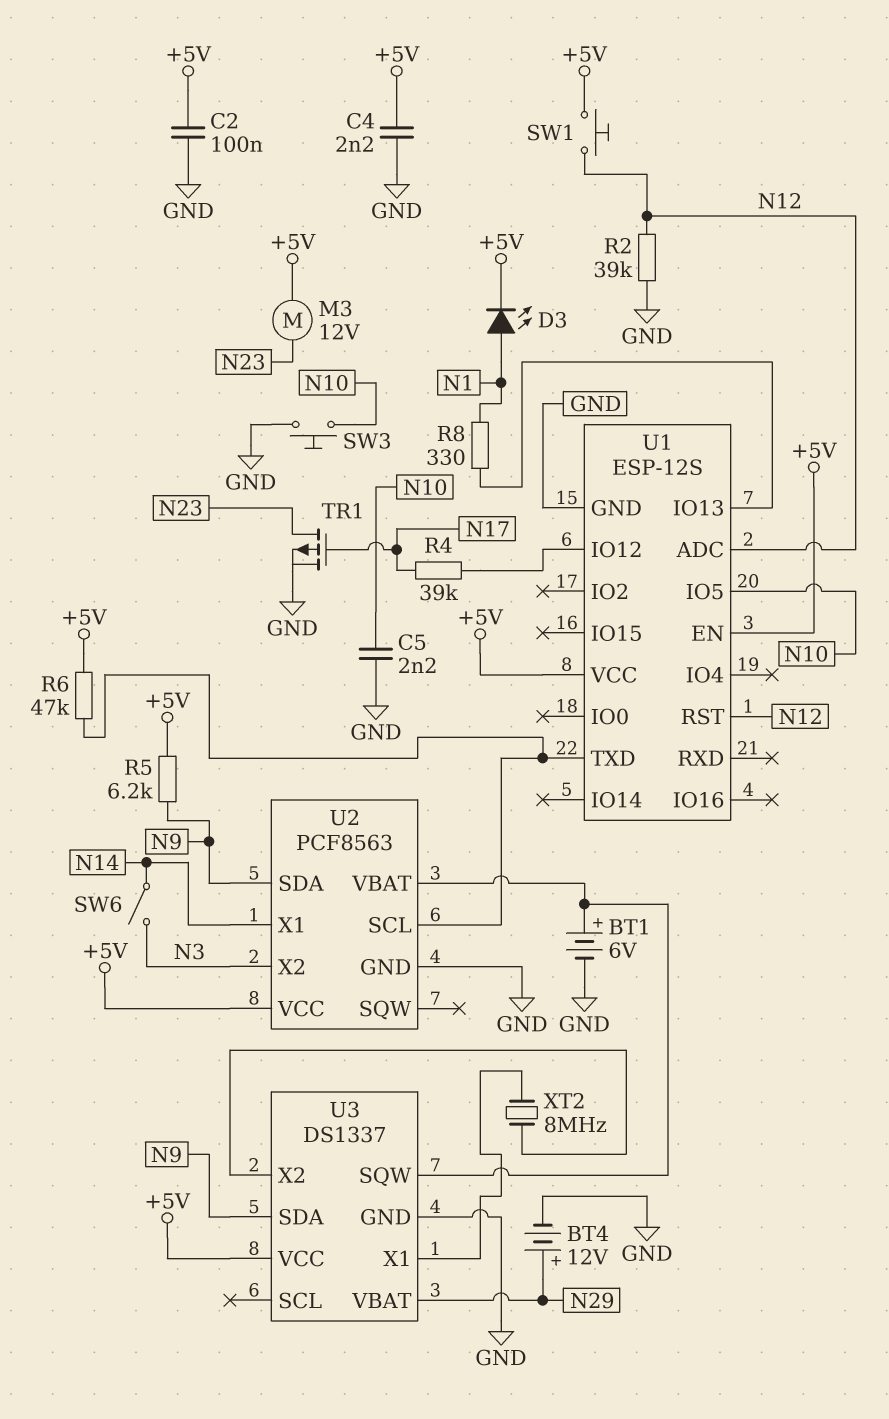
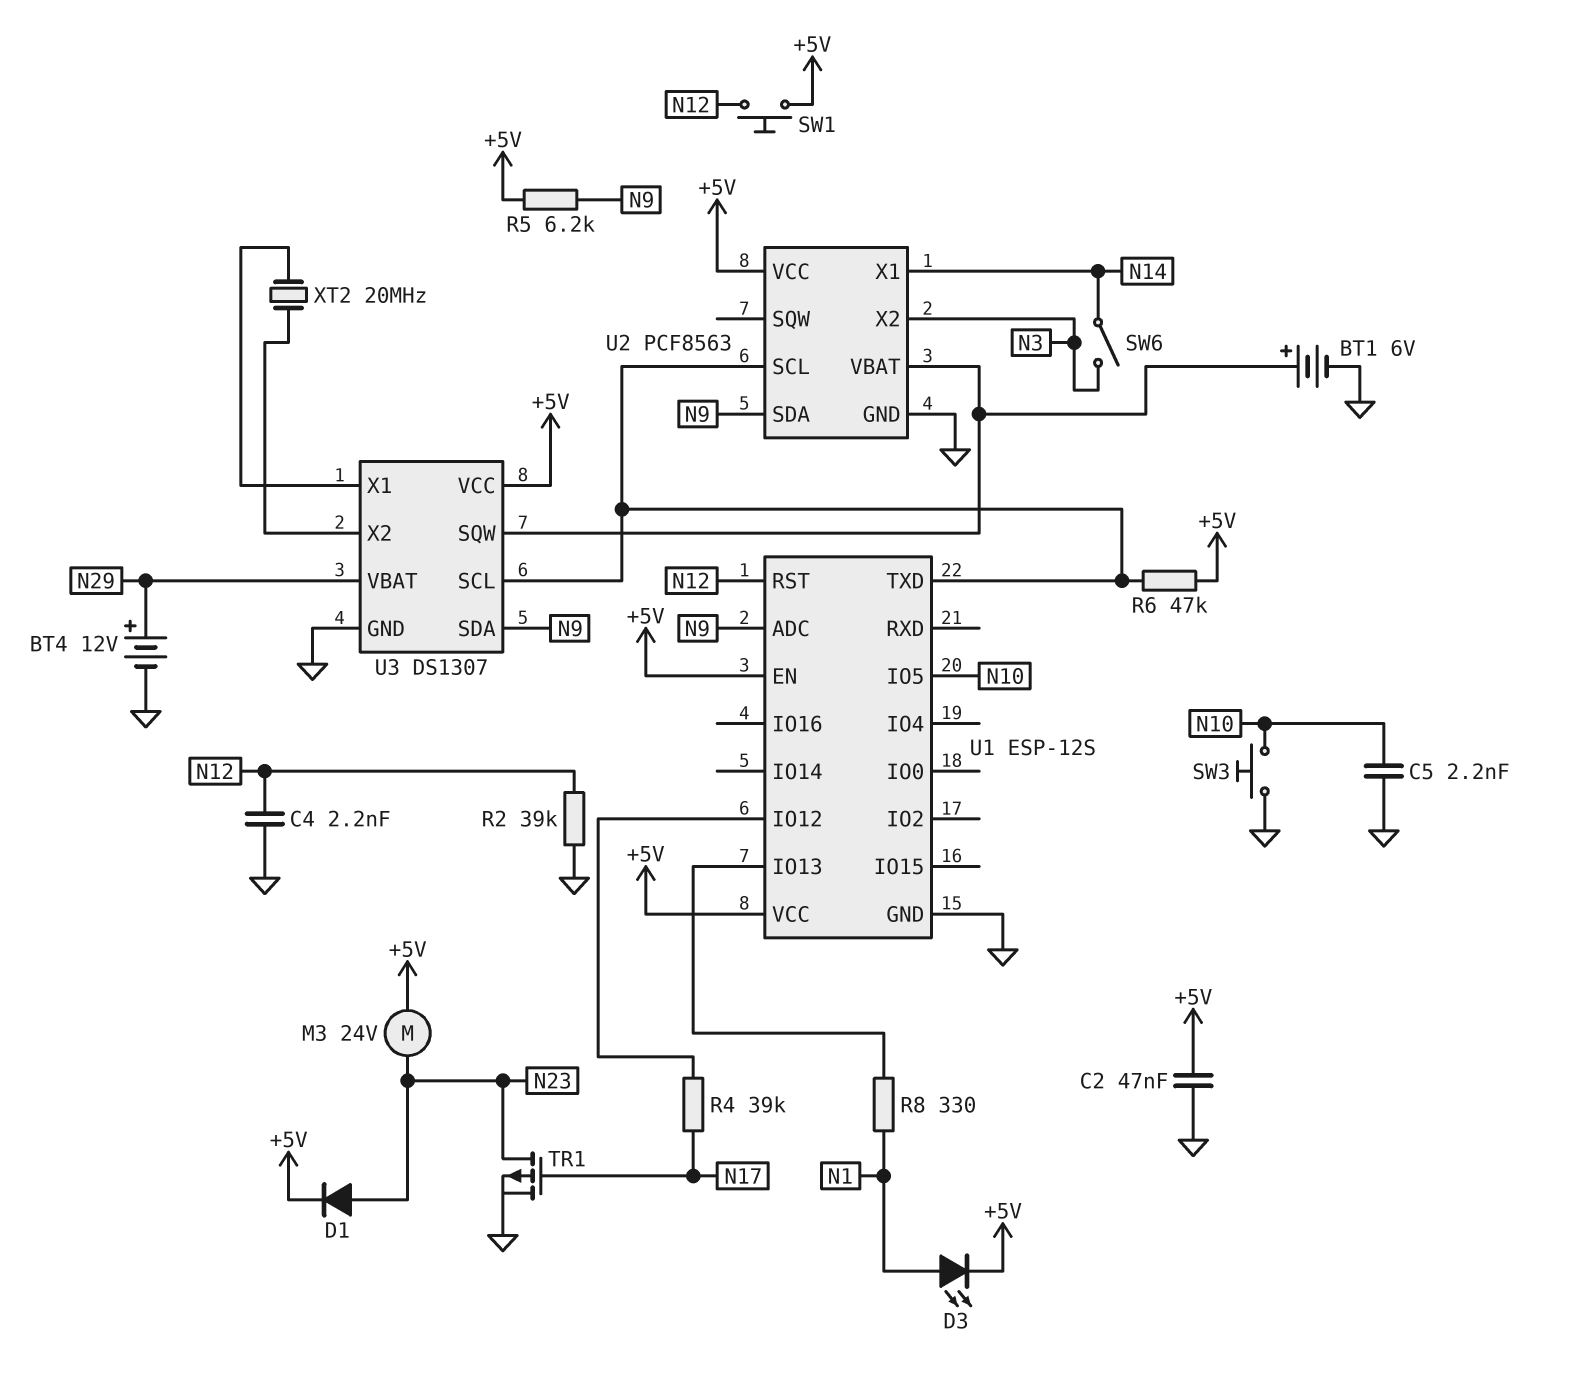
C2: 100nF (+5V, GND) -> 47nF (+5V, GND)
C4: 2.2nF (+5V, GND) -> 2.2nF (GND, N12)
D1: none -> diode (A N23, K +5V)
M3: motor 12V (+5V, N23) -> motor 24V (+5V, N23)
U1 pin ADC: N12 -> N9
U3: DS1337 -> DS1307
U3 pin SCL: none -> U1/TXD
XT2: 8MHz (U3/X1, U3/X2) -> 20MHz (U3/X1, U3/X2)

